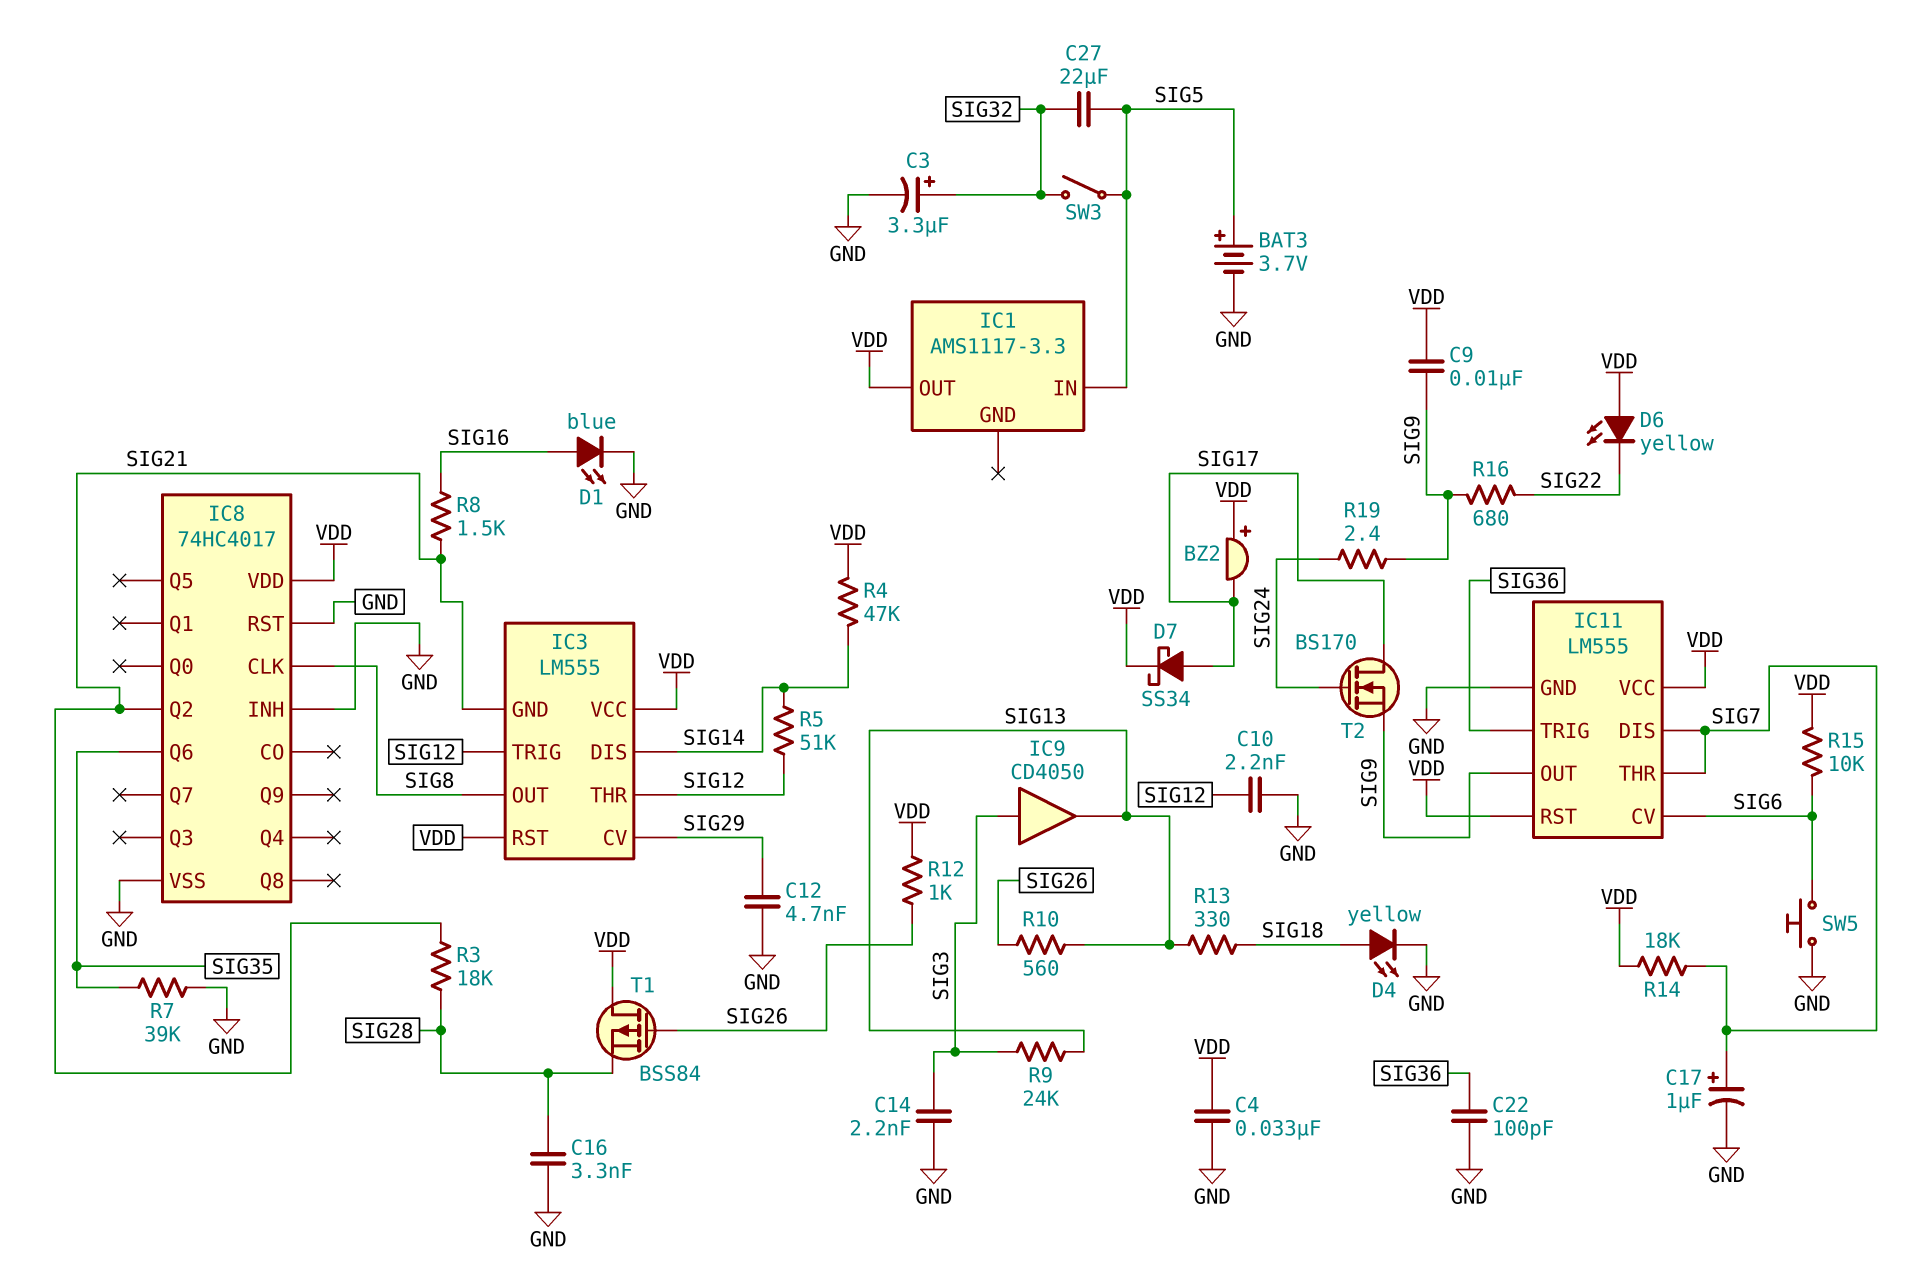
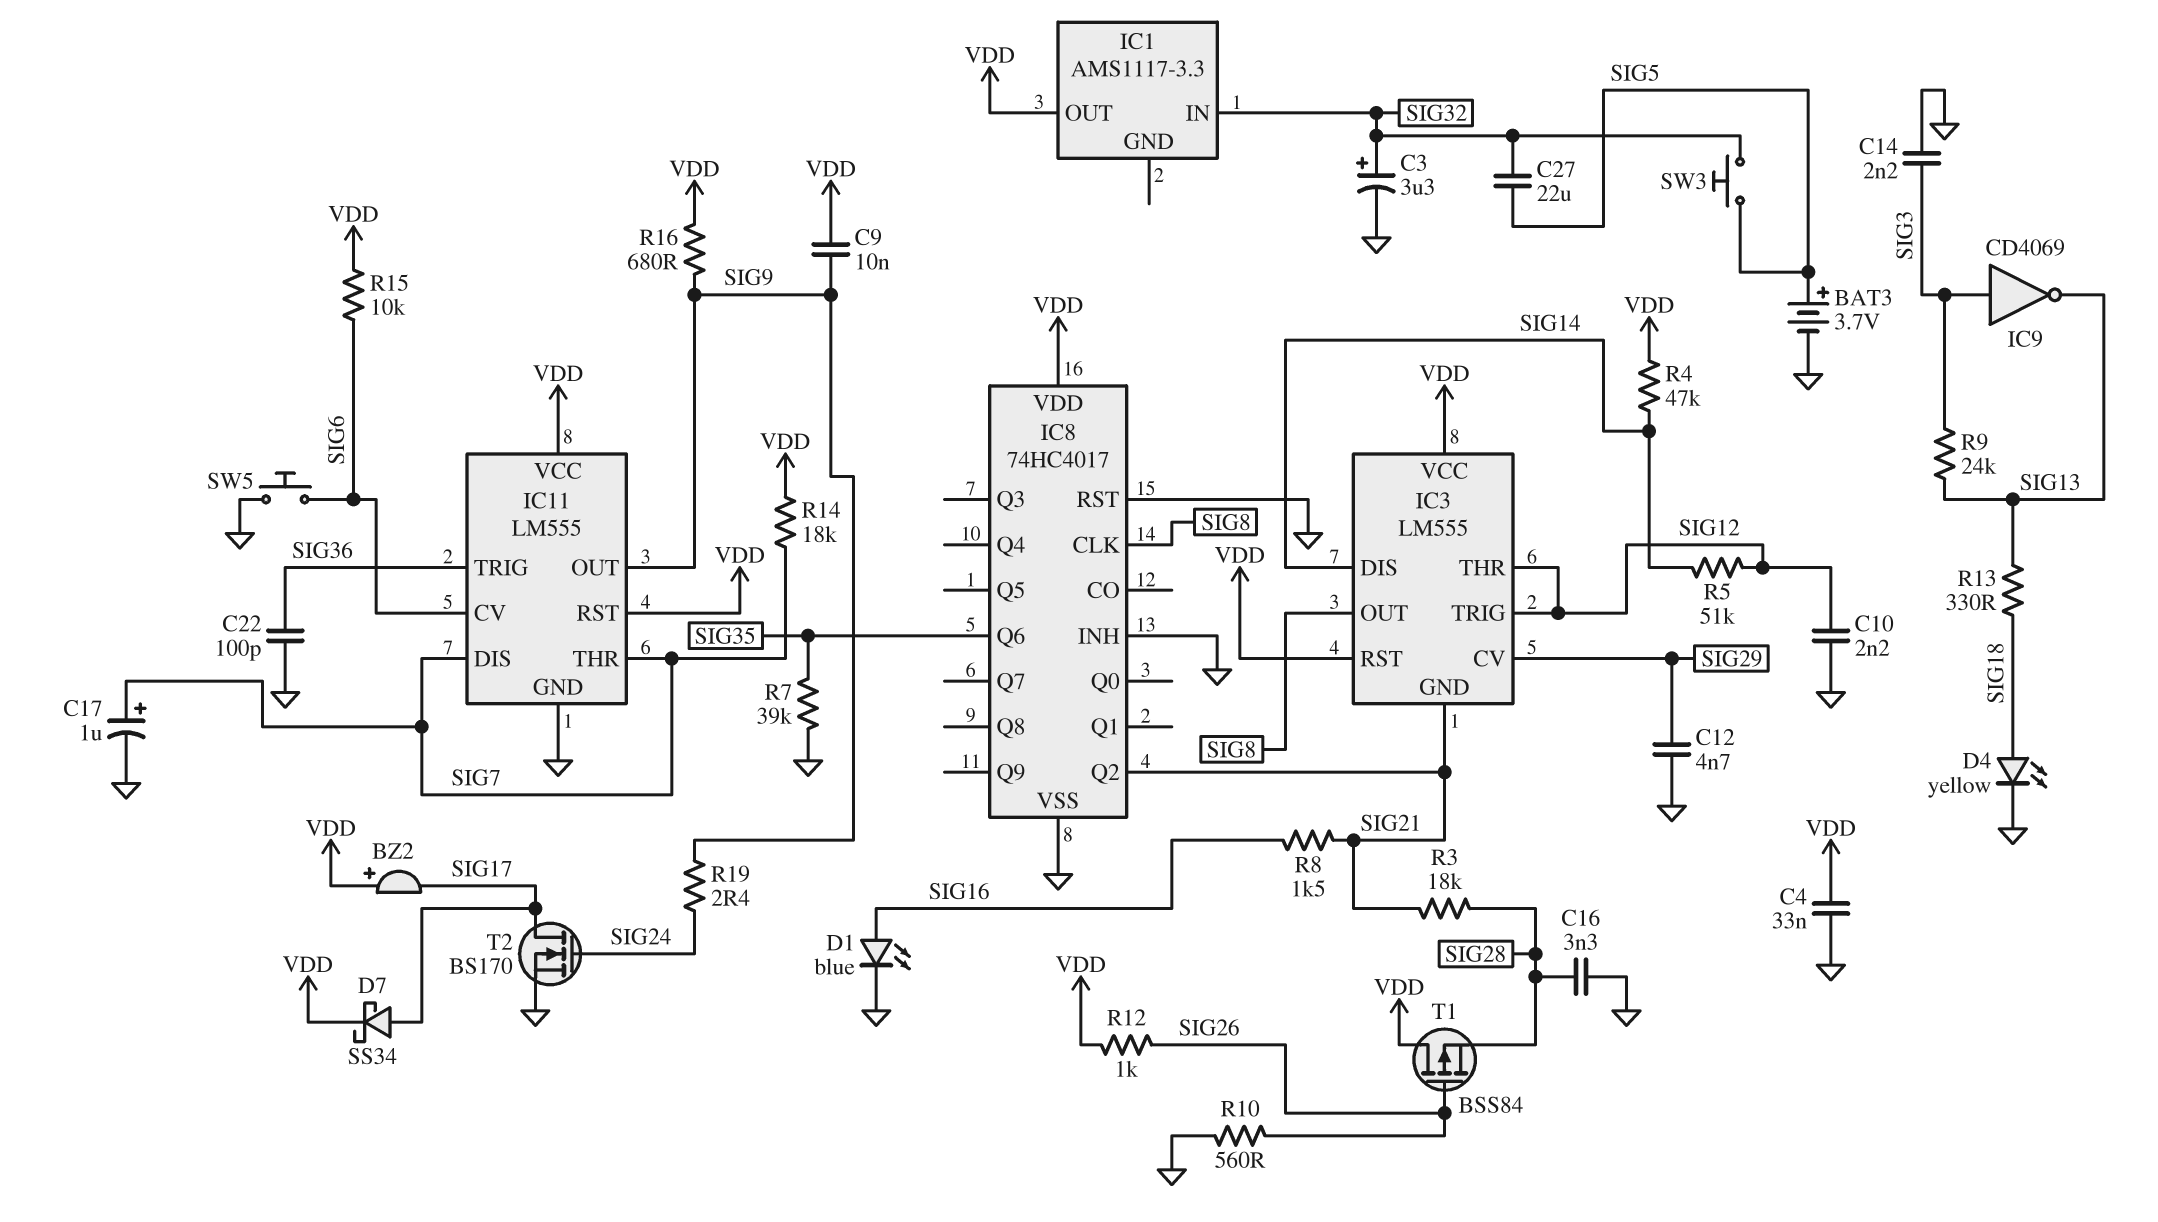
D6: LED yellow (A VDD, K SIG22) -> none
IC1 pin IN: SIG5 -> SIG32
IC9: buffer CD4050 (in SIG3, out SIG13) -> NOT CD4069 (in SIG3, out SIG13)
R10: 560 (SIG13, SIG26) -> 560 (GND, SIG26)
R16: 680 (SIG9, SIG22) -> 680 (SIG9, VDD)
SW3: switch (SIG5, SIG32) -> button (SIG5, SIG32)
T2: NMOS BS170 (G SIG24, D SIG17, S SIG9) -> NMOS BS170 (G SIG24, D SIG17, S GND)

